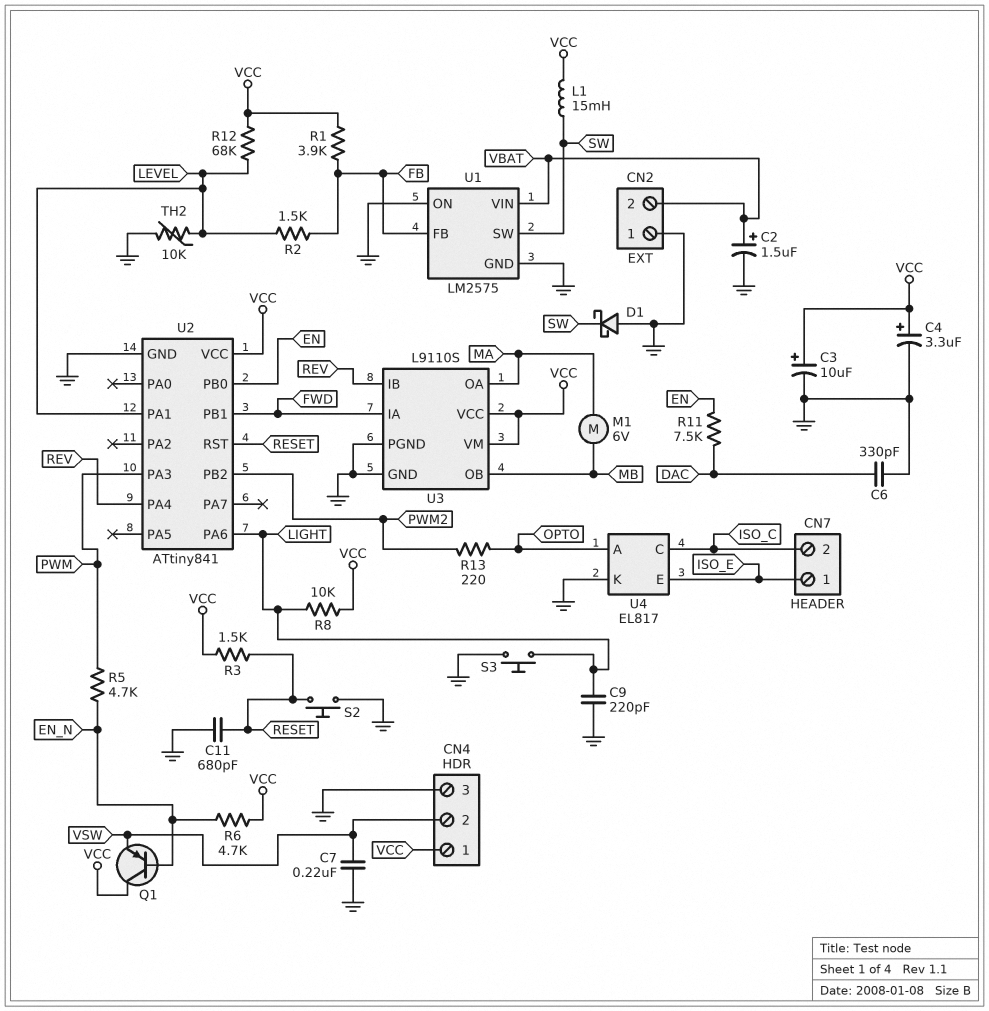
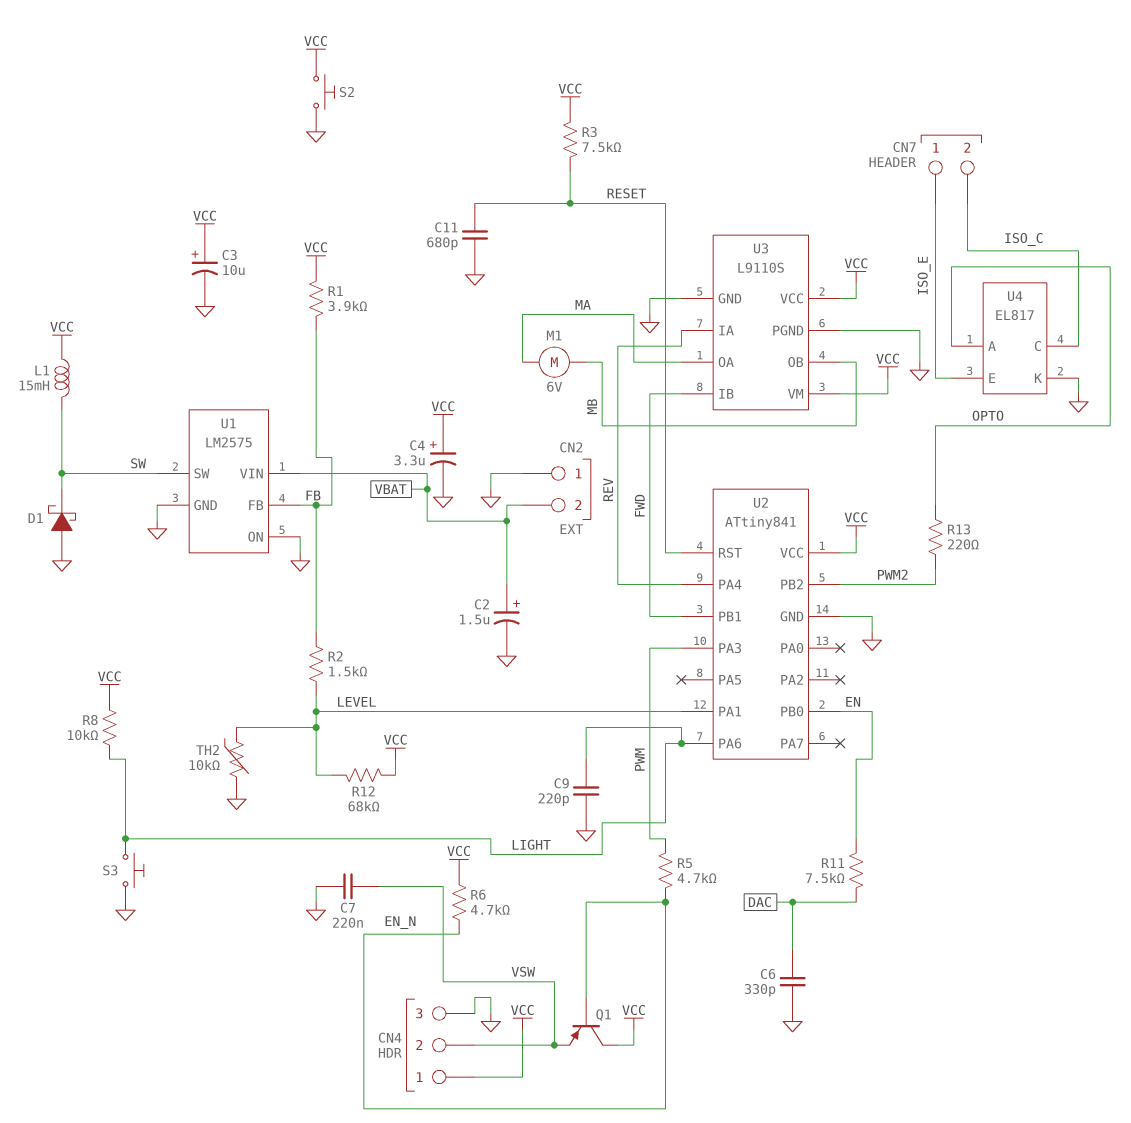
R3: 1.5k (RESET, VCC) -> 7.5k (RESET, VCC)
S2: button (GND, RESET) -> button (GND, VCC)
U3 pin IA: FWD -> REV
U3 pin IB: REV -> FWD

